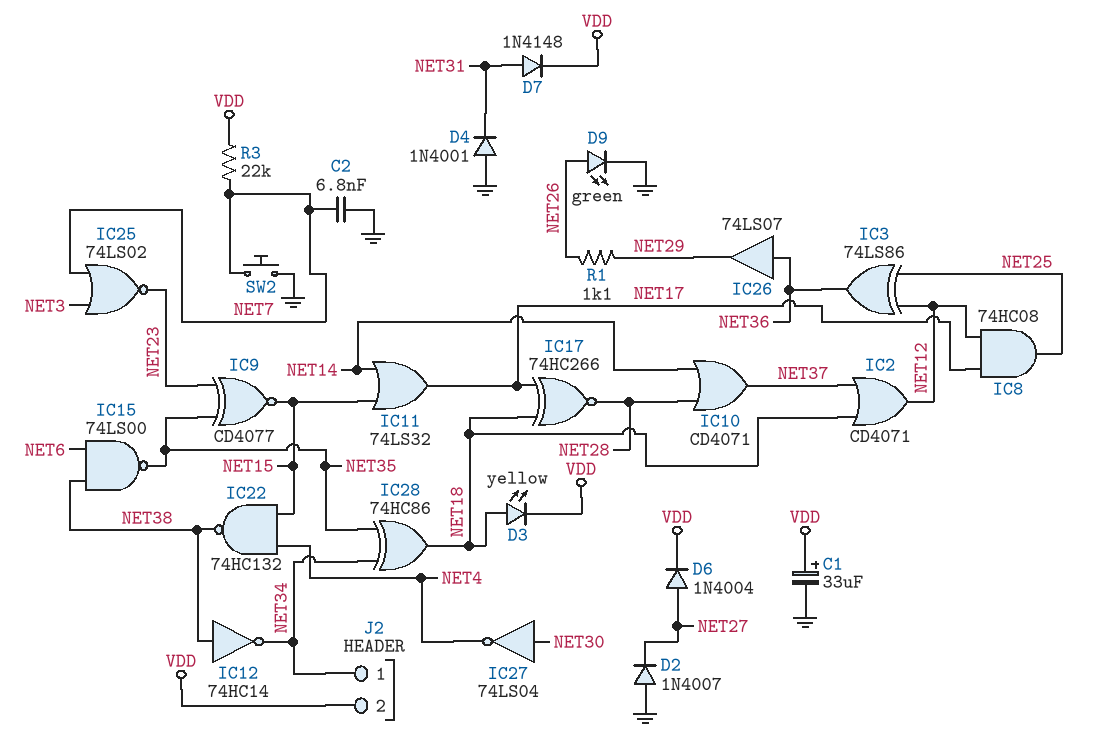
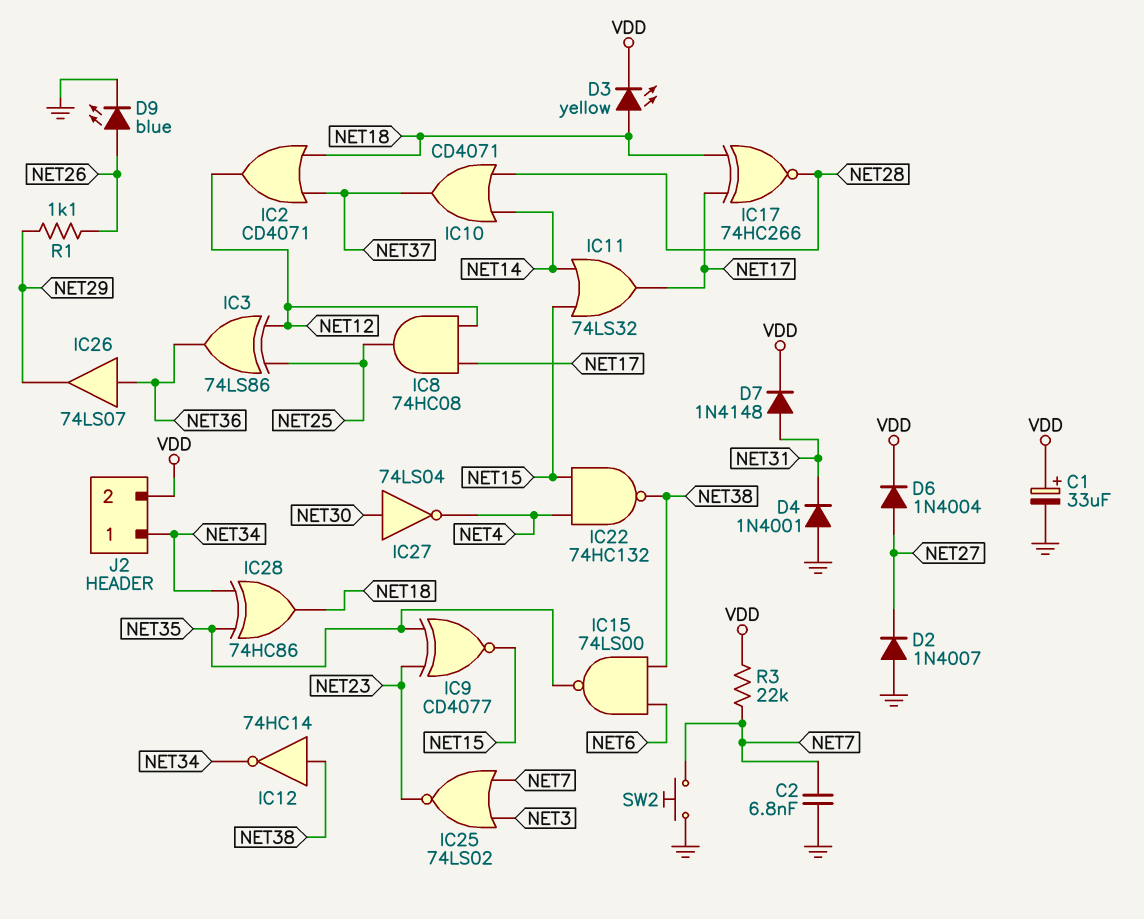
D9: LED green (A NET26, K GND) -> LED blue (A NET26, K GND)

